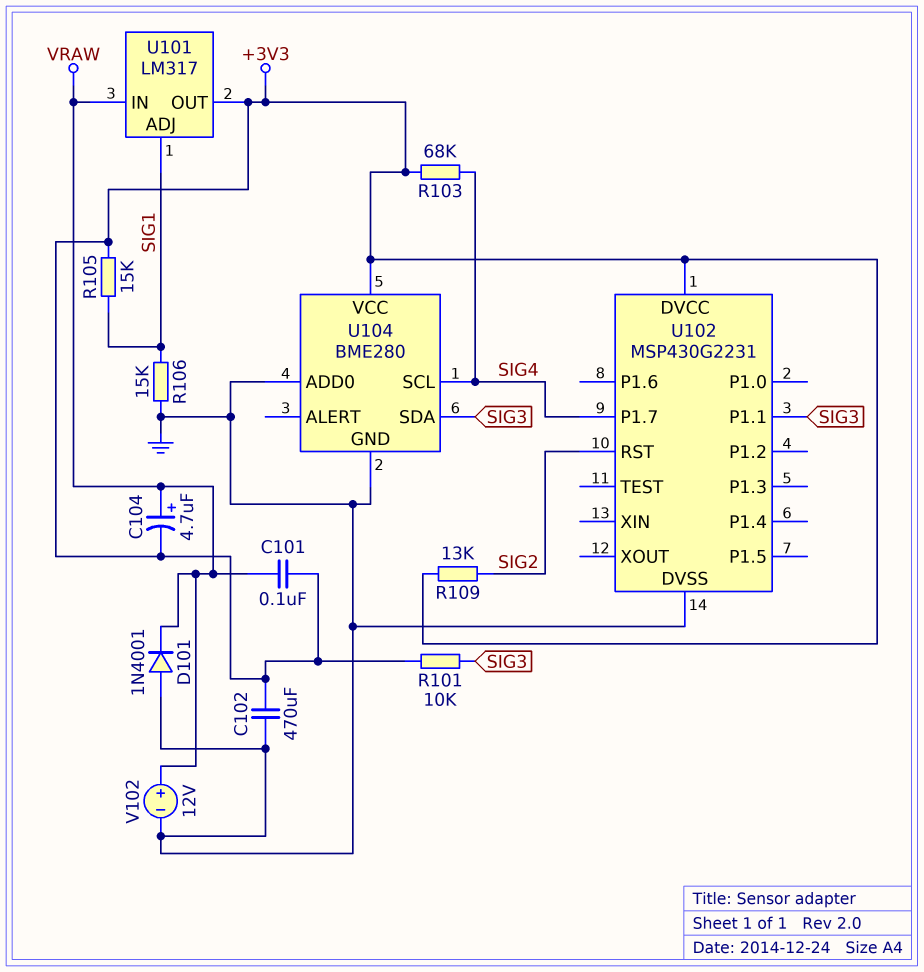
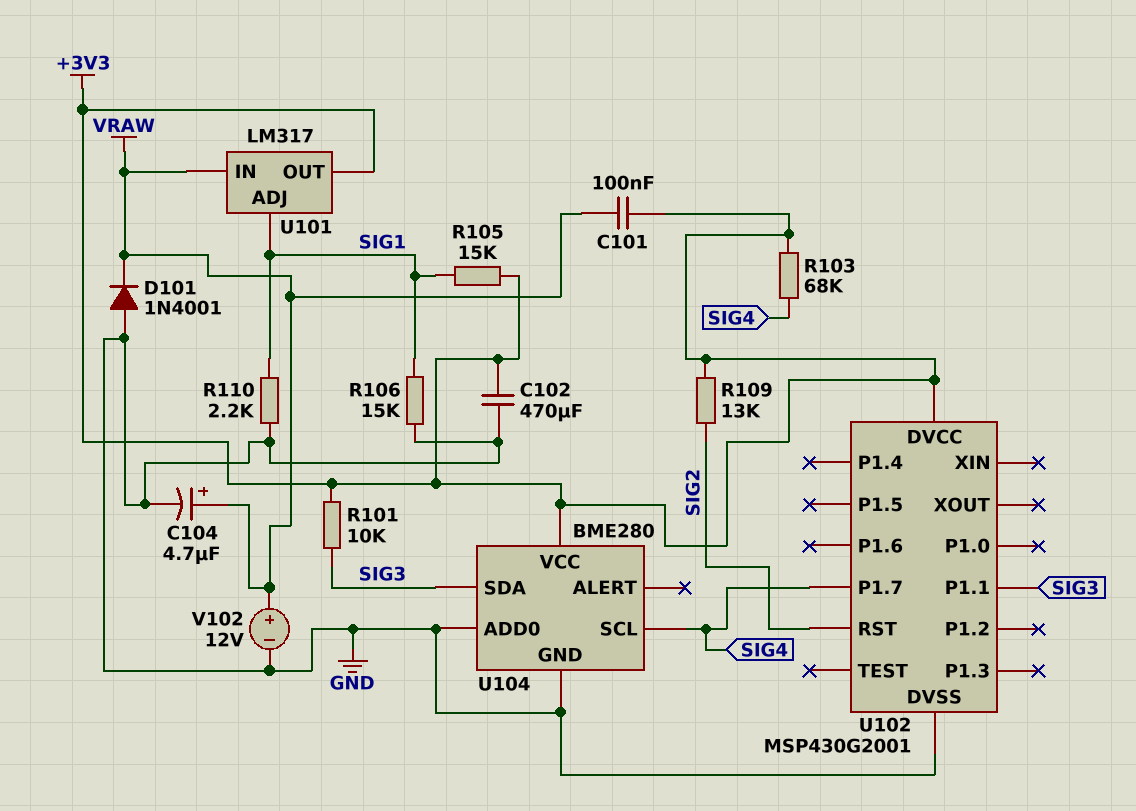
C104: 4.7uF (plus VRAW, minus +3V3) -> 4.7uF (plus VRAW, minus GND)
R110: none -> 2.2k (GND, SIG1)
U102: MSP430G2231 -> MSP430G2001

